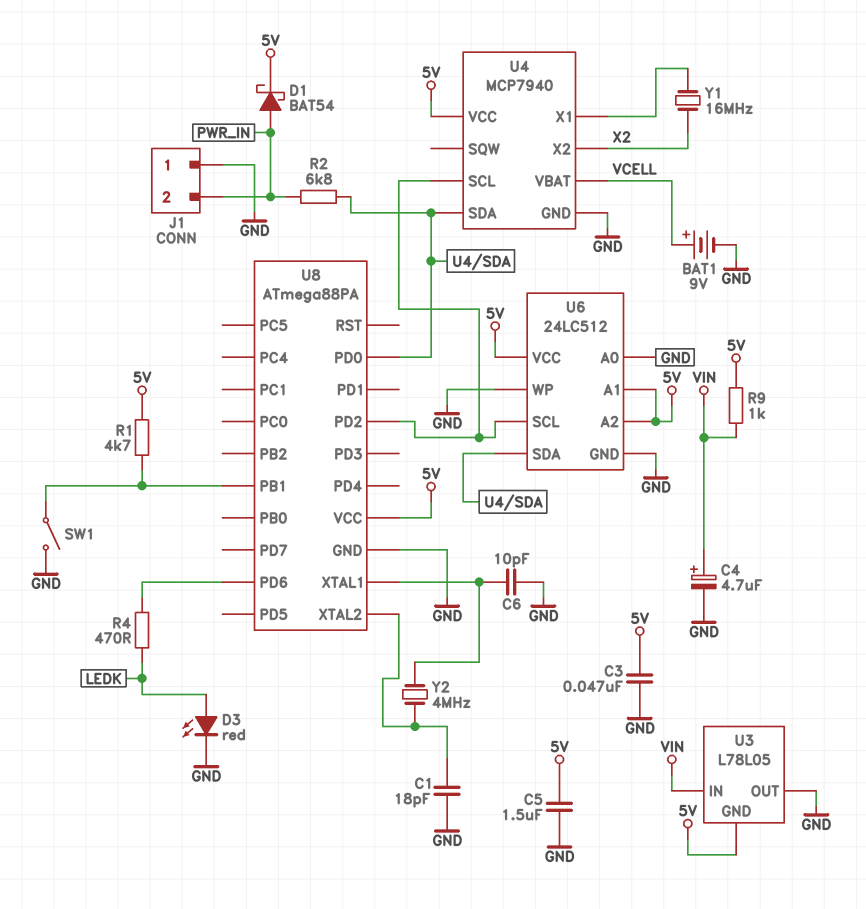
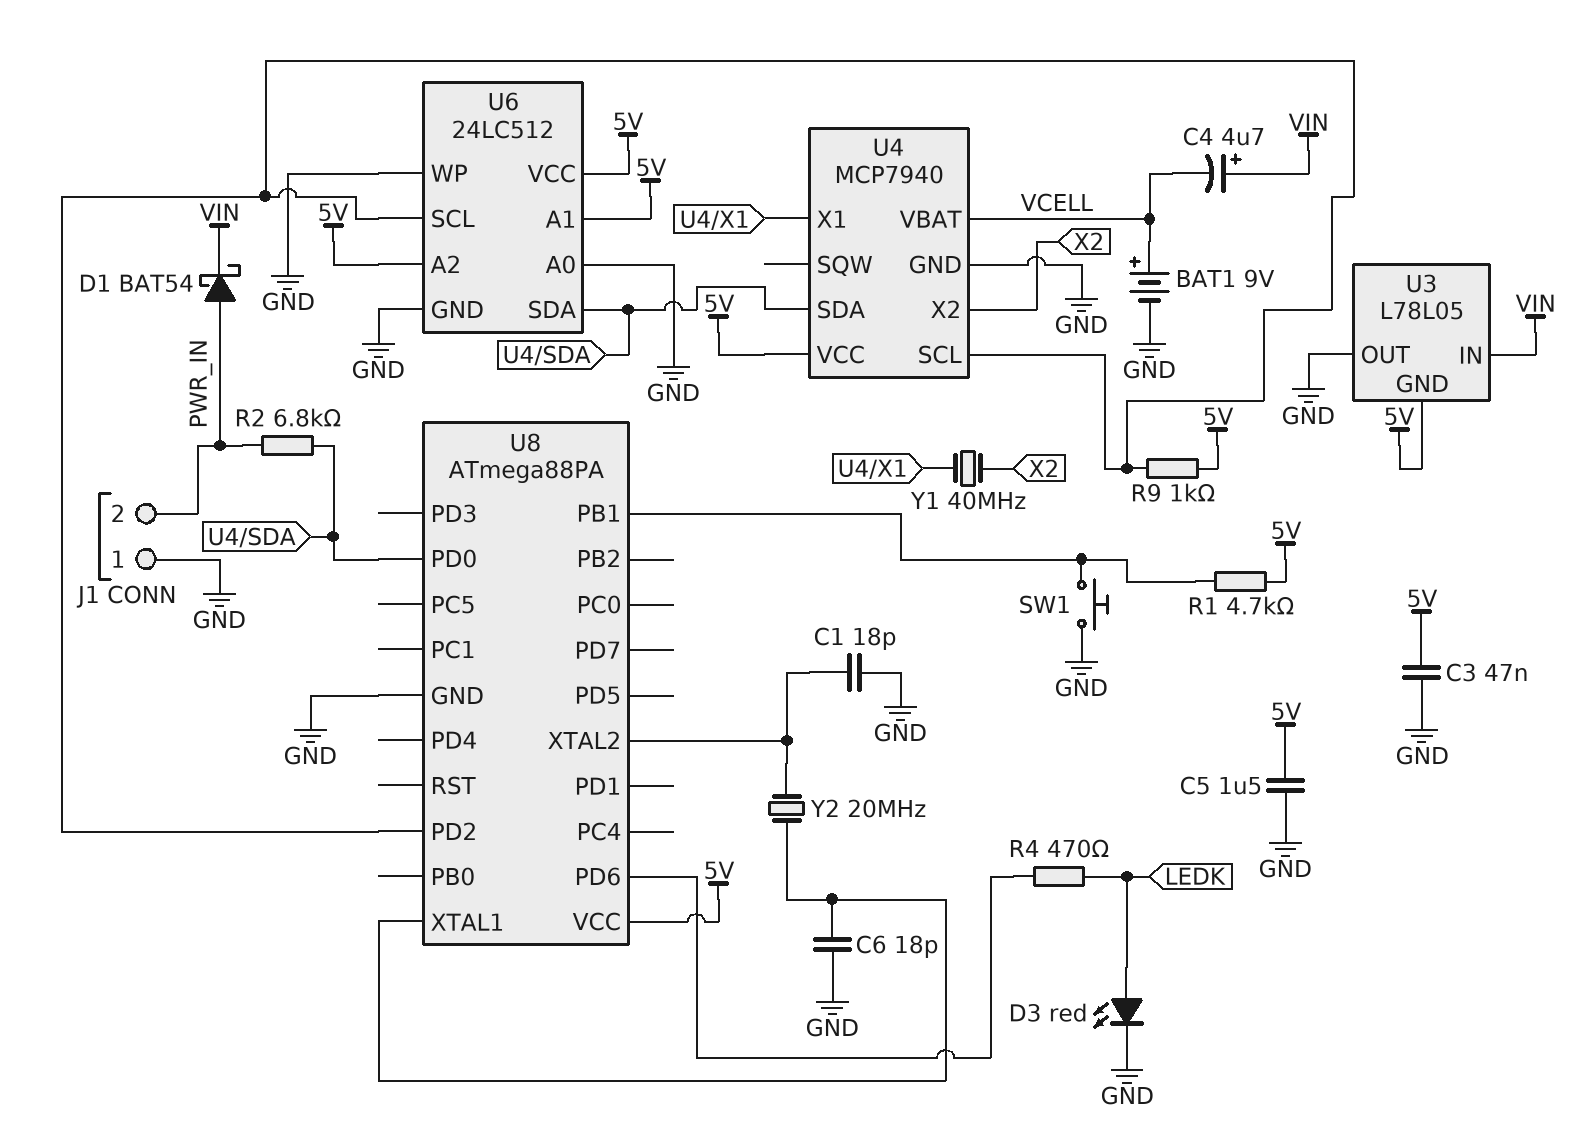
C4: 4.7uF (plus VIN, minus GND) -> 4.7uF (plus VIN, minus VCELL)
C6: 10pF (GND, U8/XTAL1) -> 18pF (GND, U8/XTAL1)
D1: schottky BAT54 (A PWR_IN, K 5V) -> schottky BAT54 (A PWR_IN, K VIN)
R9: 1k (5V, VIN) -> 1k (5V, U4/SCL)
SW1: switch (GND, U8/PB1) -> button (GND, U8/PB1)
Y1: 16MHz (U4/X1, X2) -> 40MHz (U4/X1, X2)
Y2: 4MHz (U8/XTAL1, U8/XTAL2) -> 20MHz (U8/XTAL1, U8/XTAL2)

